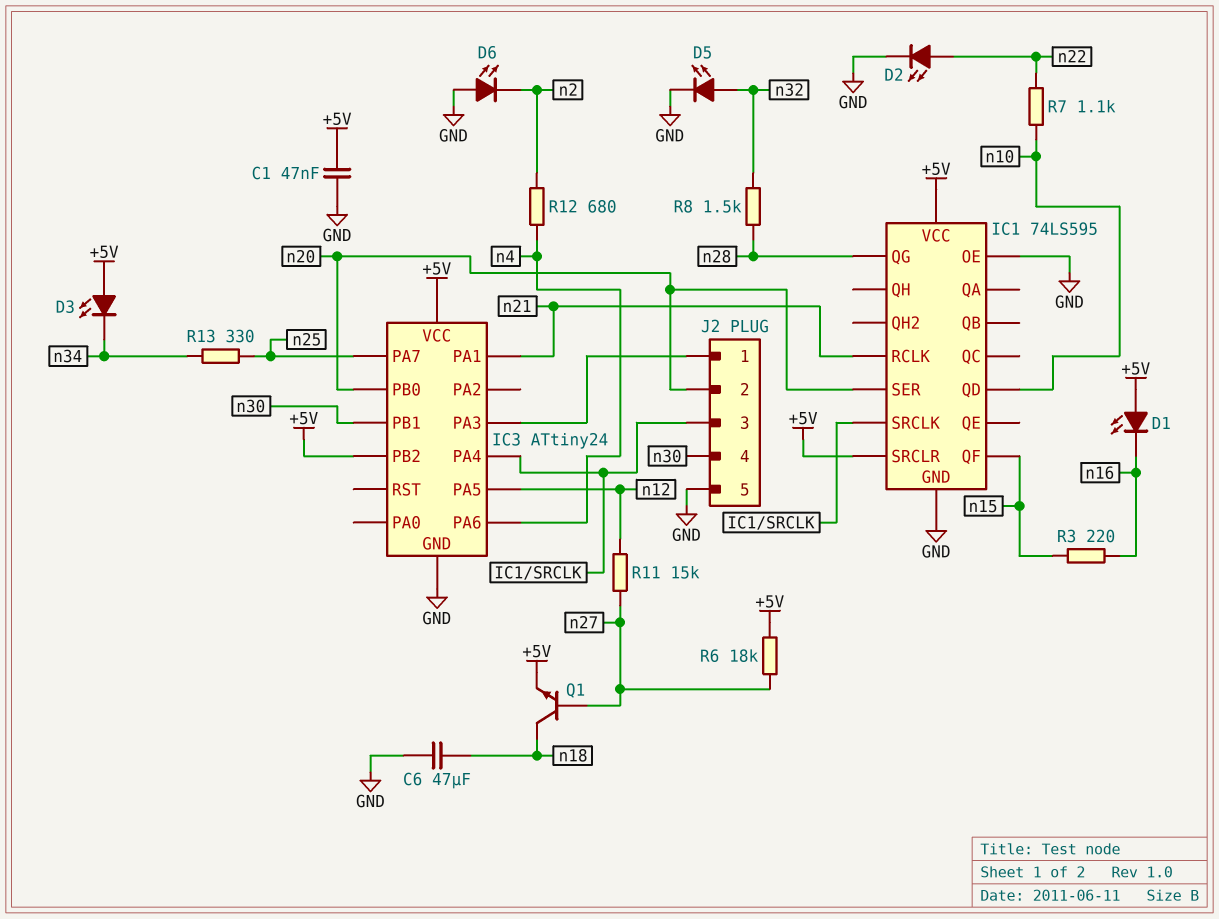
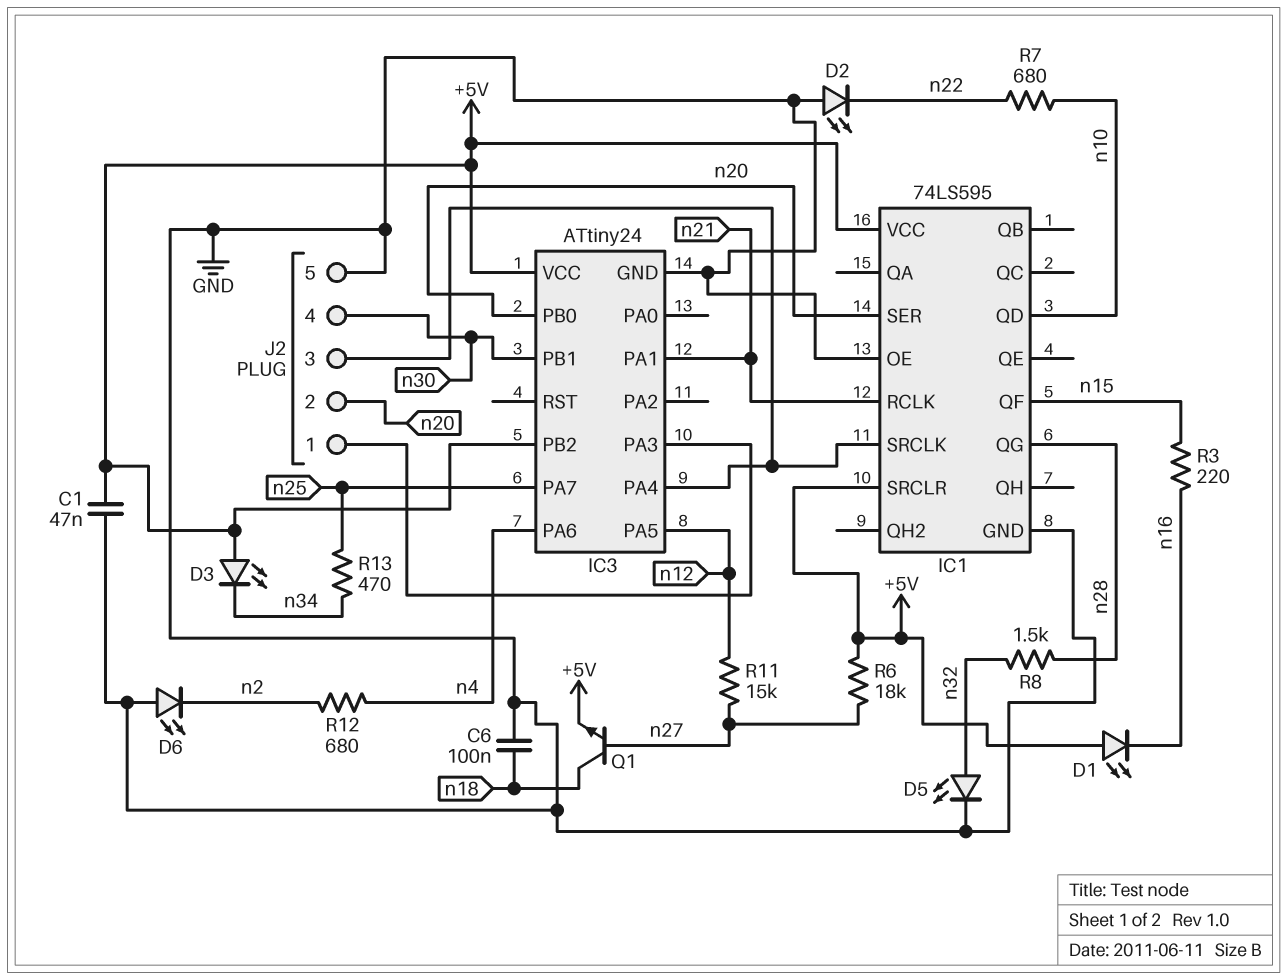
C6: 47uF (GND, n18) -> 100nF (GND, n18)
D2: LED (A n22, K GND) -> LED (A GND, K n22)
R7: 1.1k (n10, n22) -> 680 (n10, n22)
R13: 330 (n25, n34) -> 470 (n25, n34)

